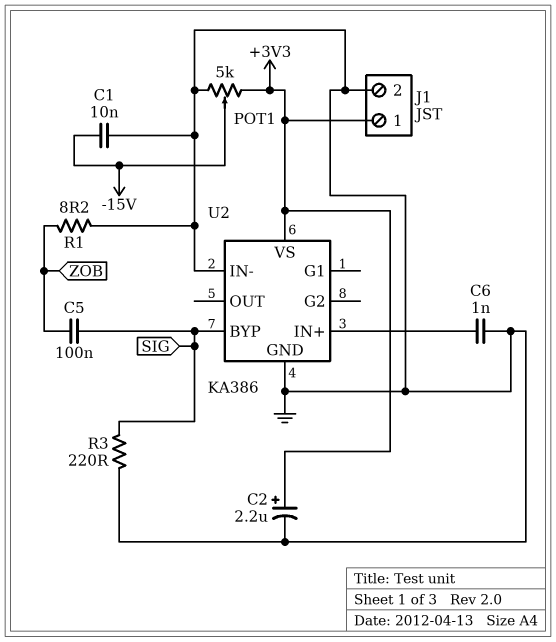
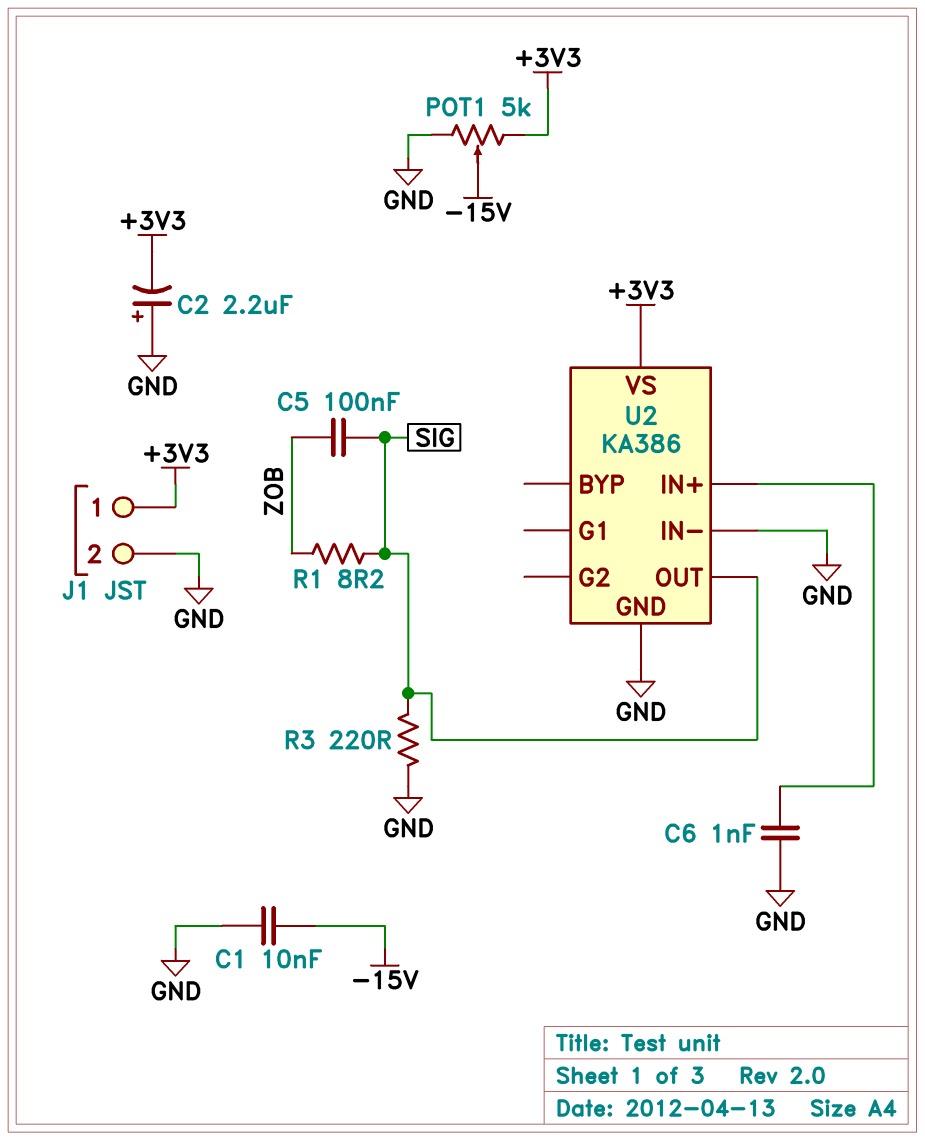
C2: 2.2uF (plus +3V3, minus GND) -> 2.2uF (plus GND, minus +3V3)
R1: 8.2 (GND, ZOB) -> 8.2 (SIG, ZOB)
U2 pin BYP: SIG -> none
U2 pin OUT: none -> SIG

